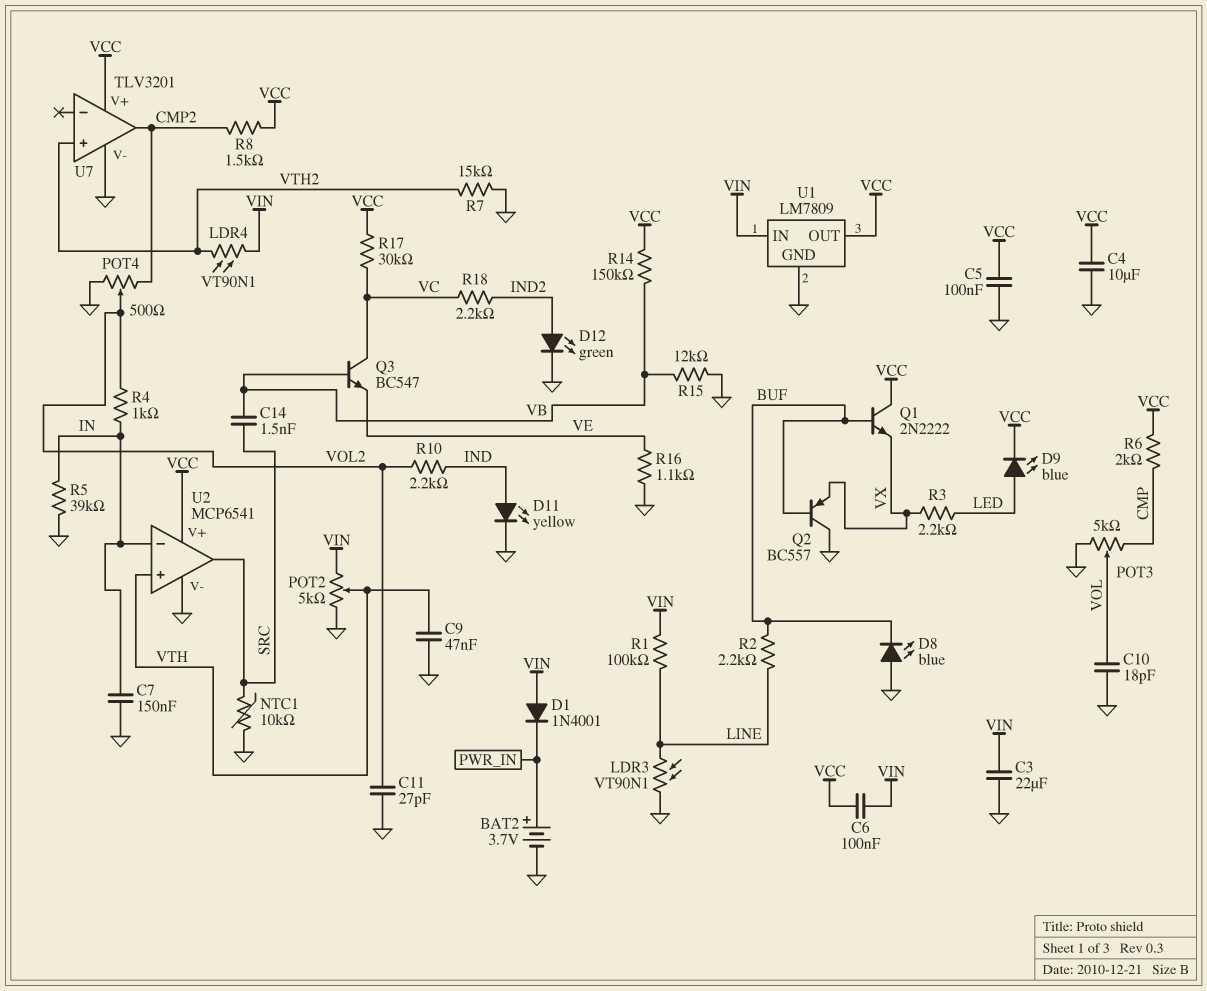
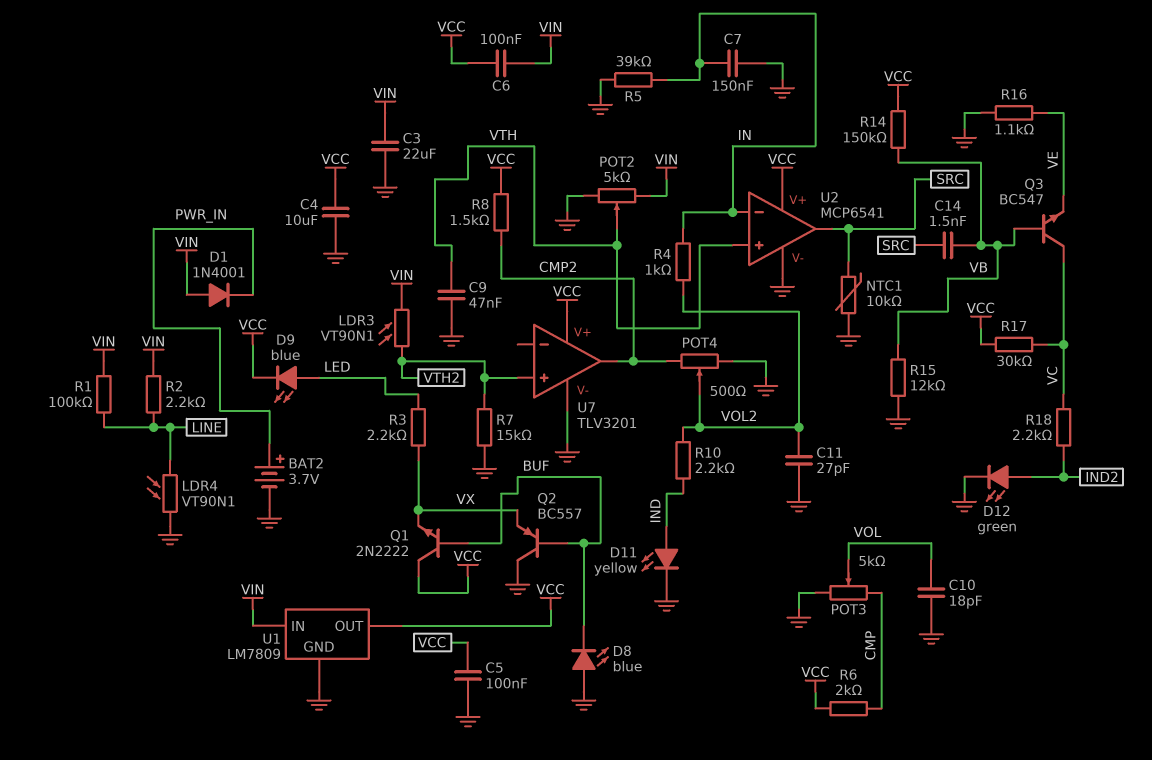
LDR3: VT90N1 (GND, LINE) -> VT90N1 (VIN, VTH2)
LDR4: VT90N1 (VIN, VTH2) -> VT90N1 (GND, LINE)
R2: 2.2k (BUF, LINE) -> 2.2k (LINE, VIN)

